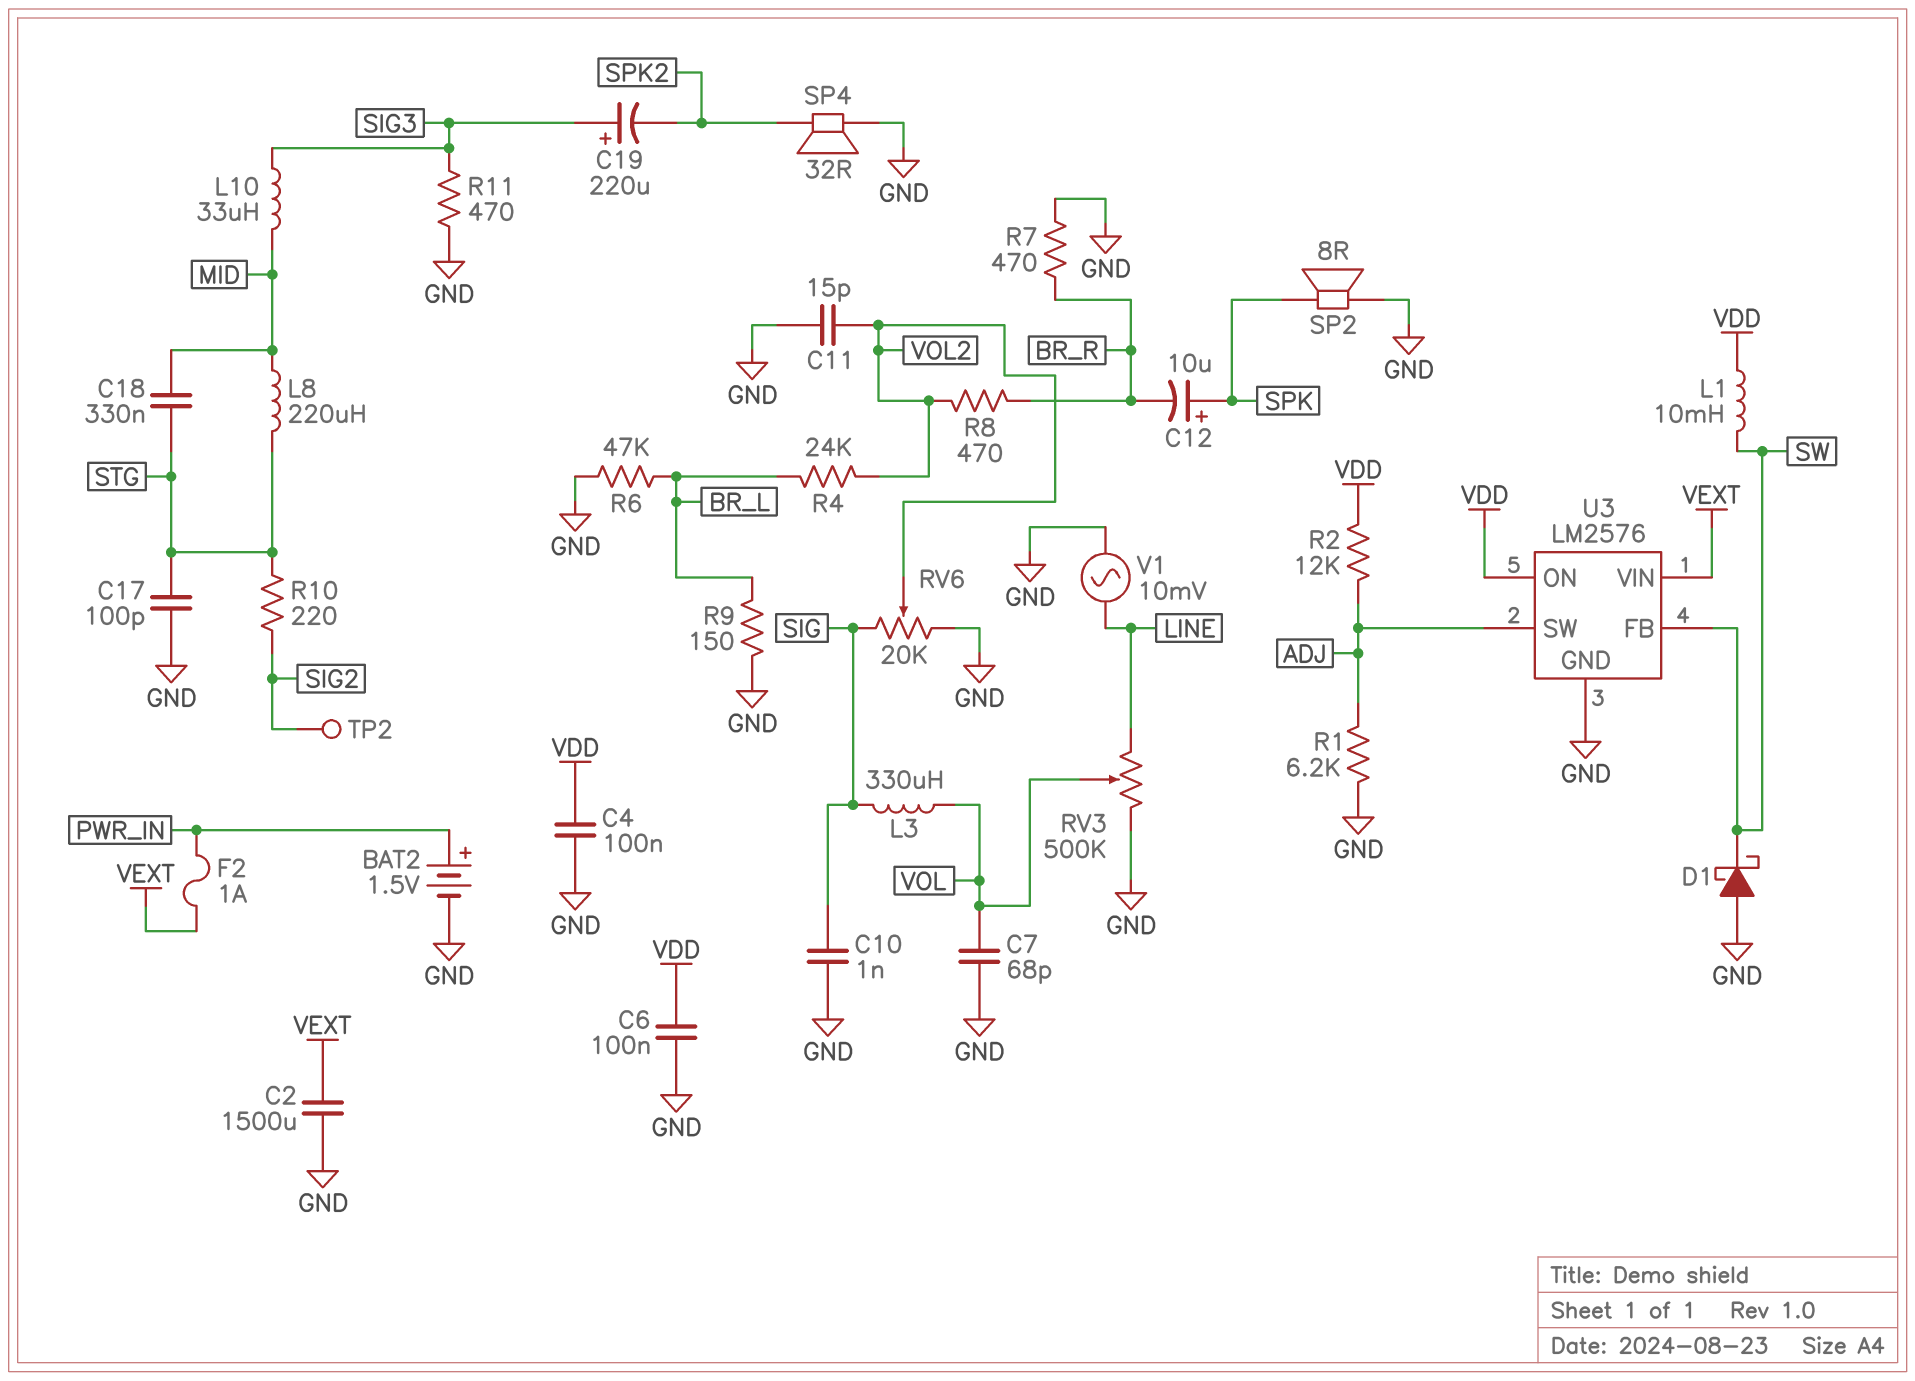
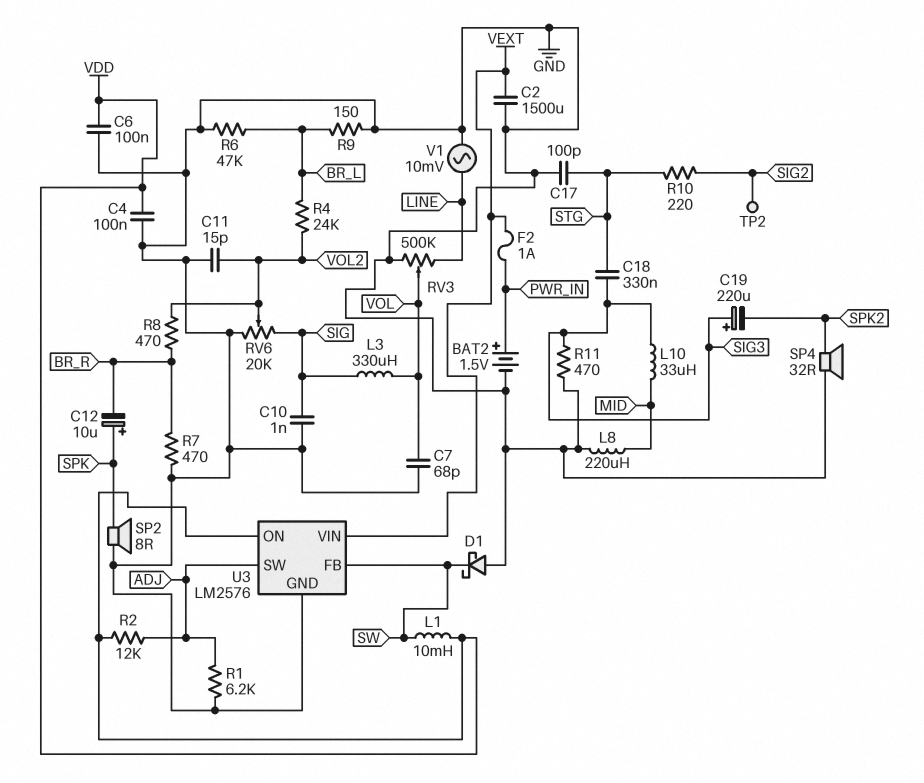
C18: 330nF (MID, STG) -> 330nF (SIG3, STG)
L8: 220uH (MID, STG) -> 220uH (GND, MID)

